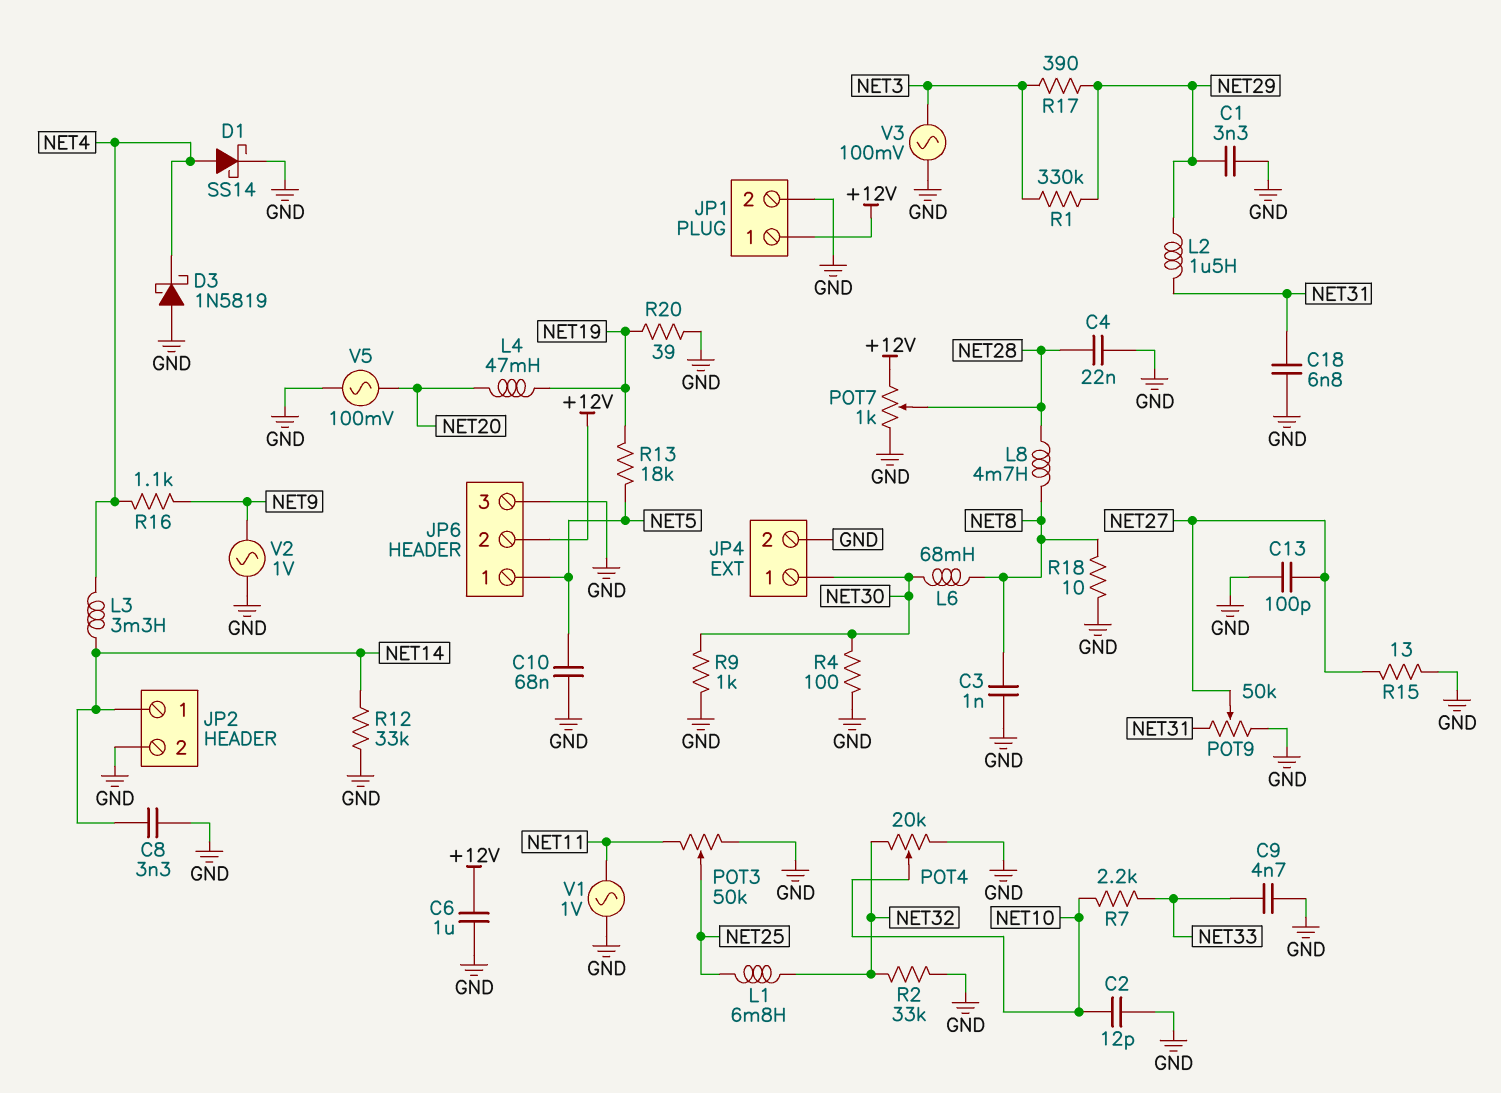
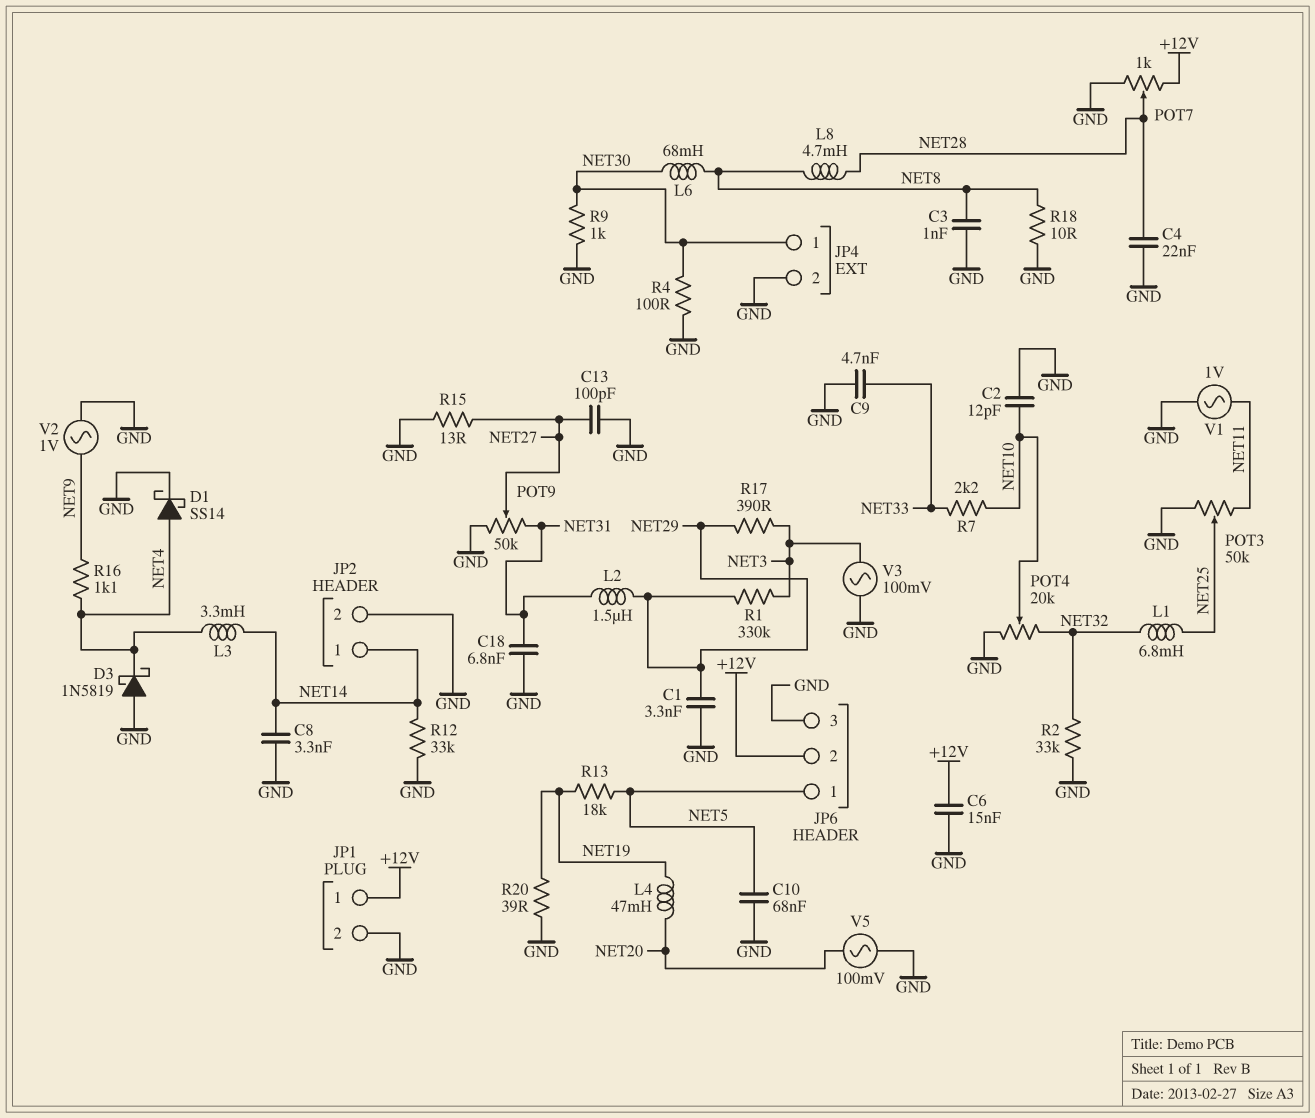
C6: 1uF (+12V, GND) -> 15nF (+12V, GND)

